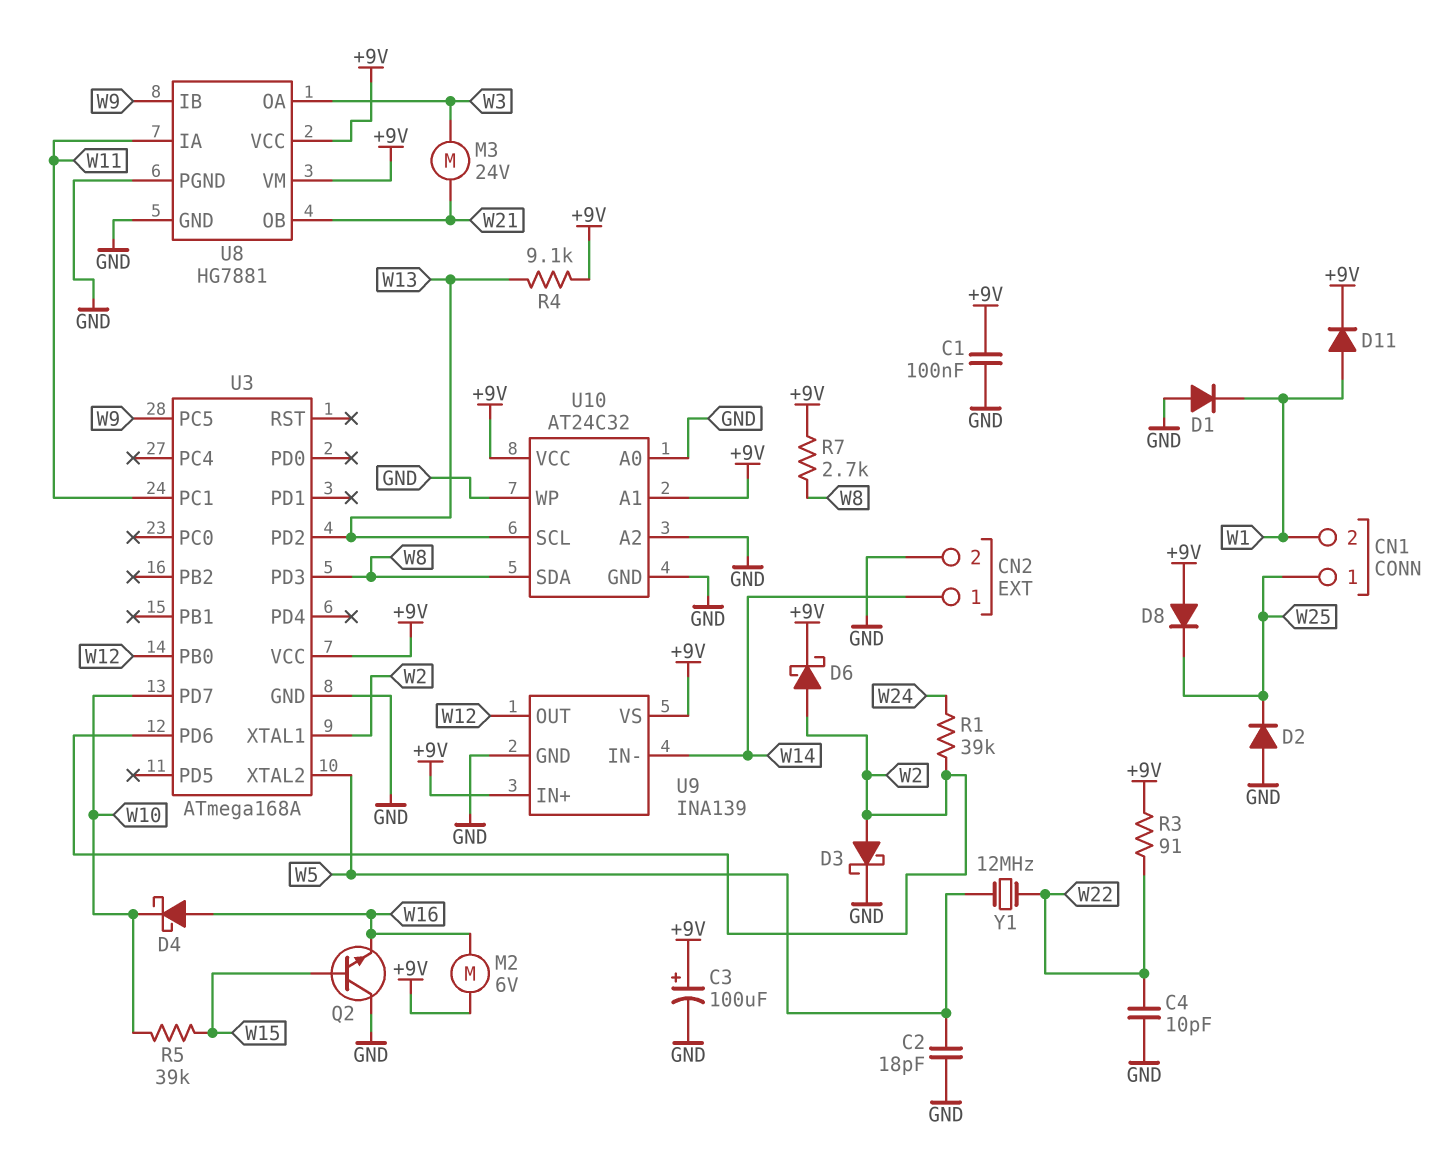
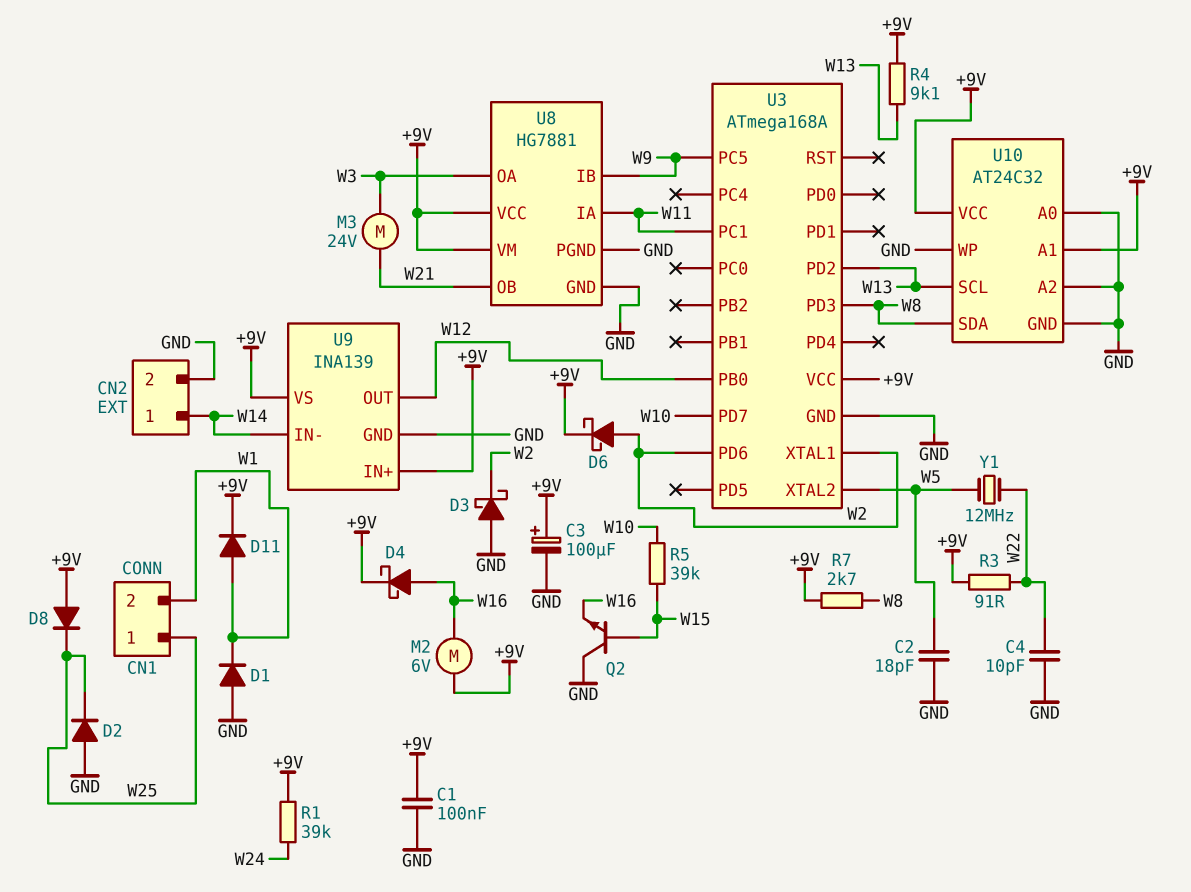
D3: schottky (A W2, K GND) -> schottky (A GND, K W2)
D4: schottky (A W16, K W10) -> schottky (A W16, K +9V)
R1: 39k (W2, W24) -> 39k (+9V, W24)

